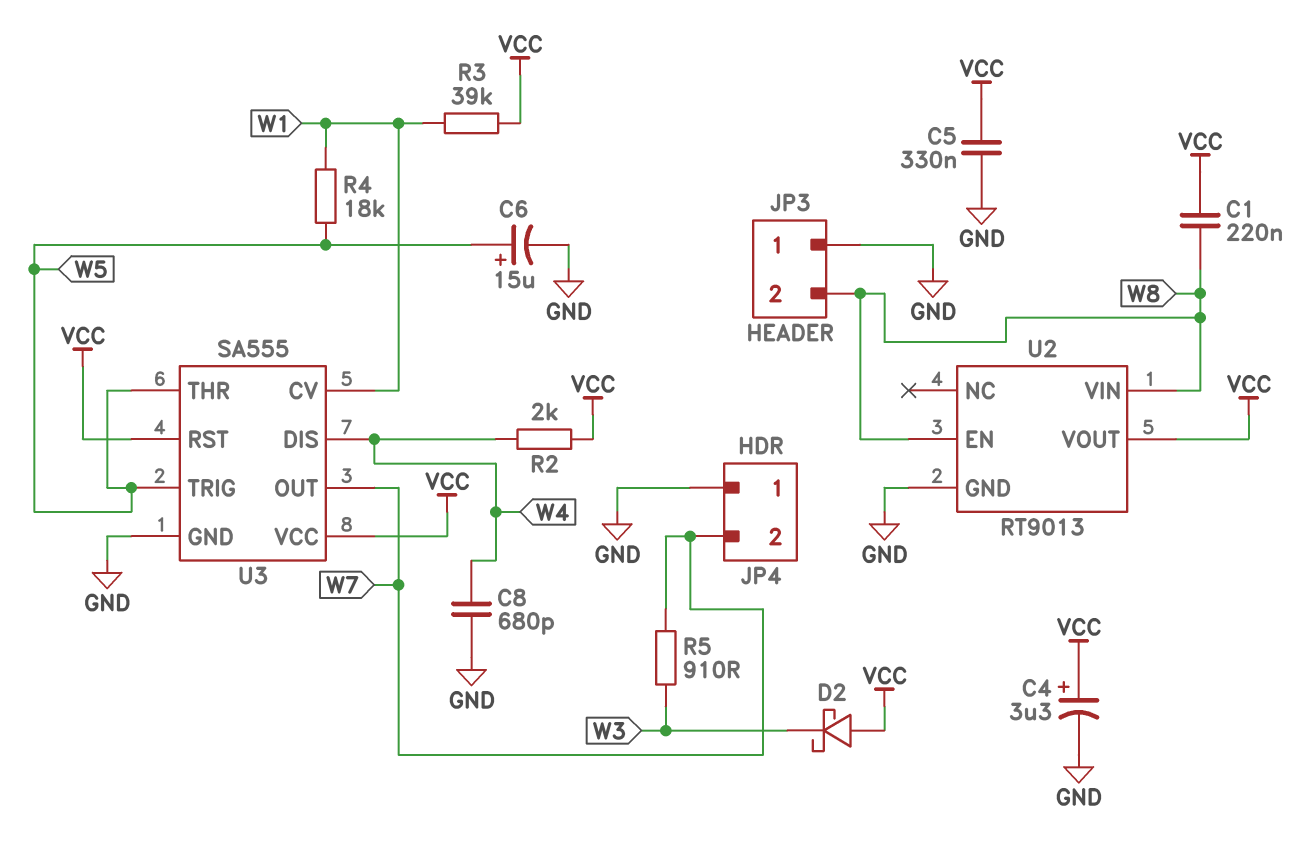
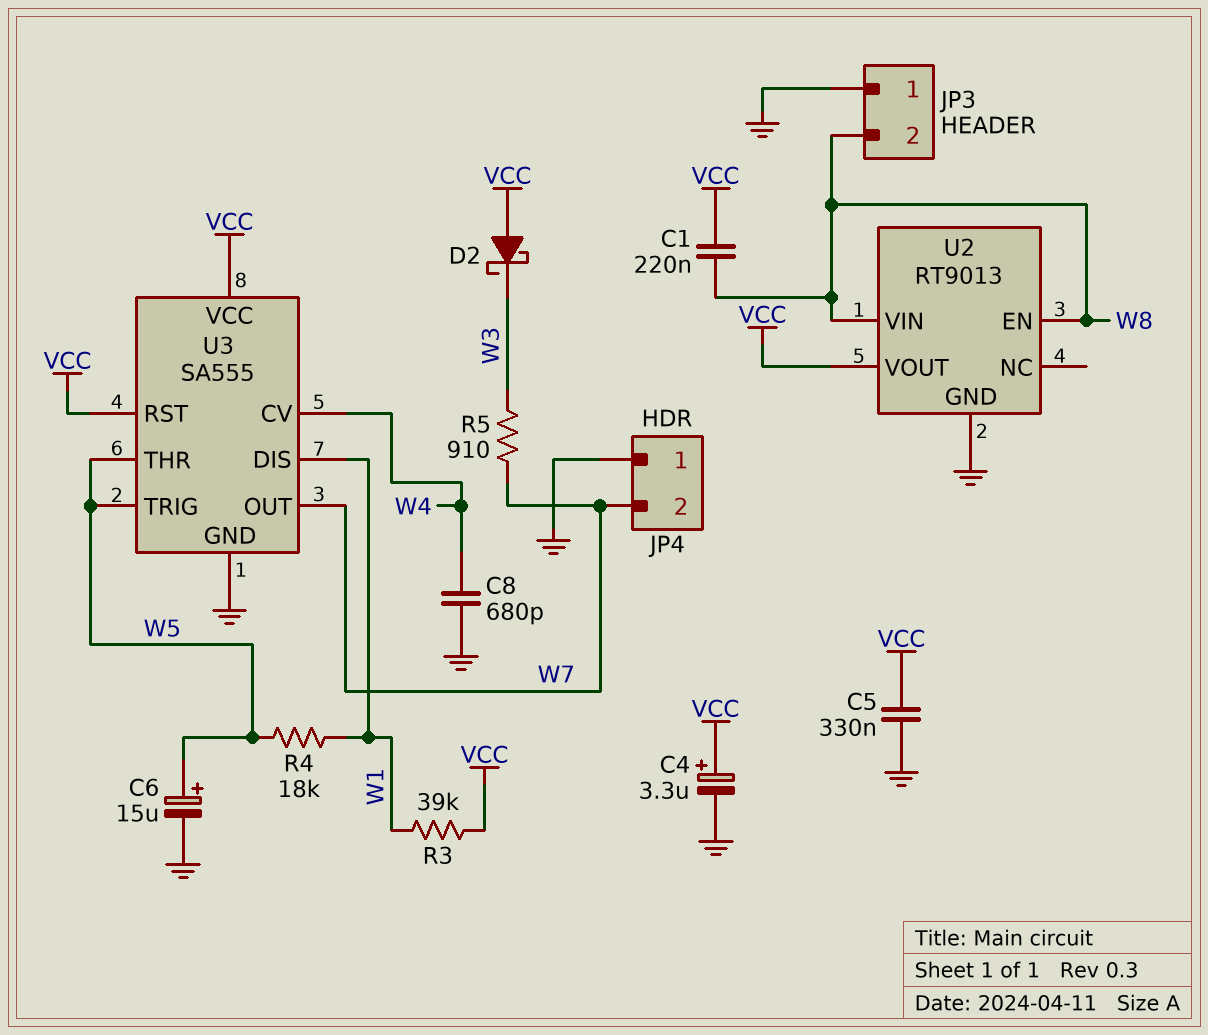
R2: 2k (VCC, W4) -> none
U3 pin CV: W1 -> W4
U3 pin DIS: W4 -> W1

